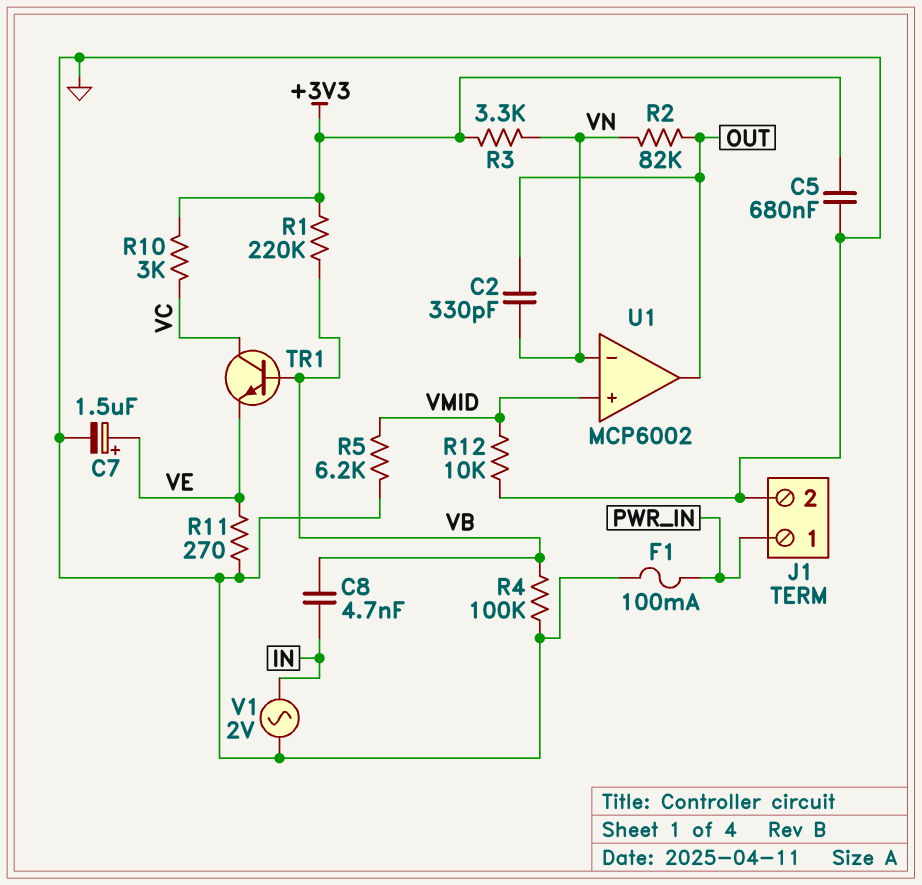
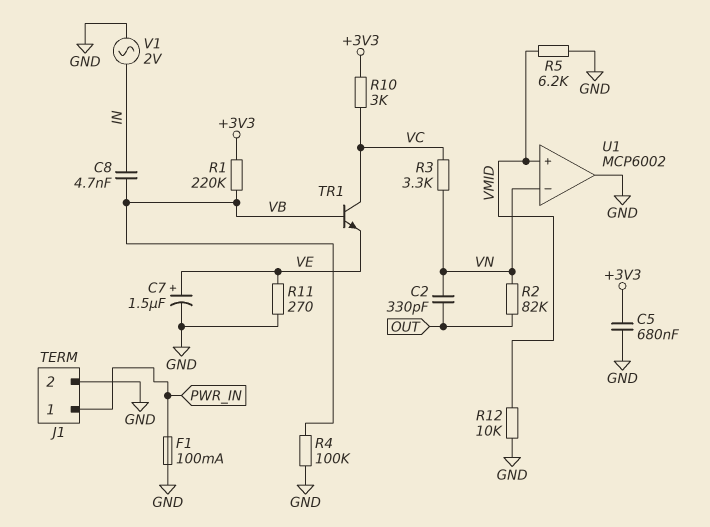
R3: 3.3k (+3V3, VN) -> 3.3k (VC, VN)
U1 pin out: OUT -> GND

